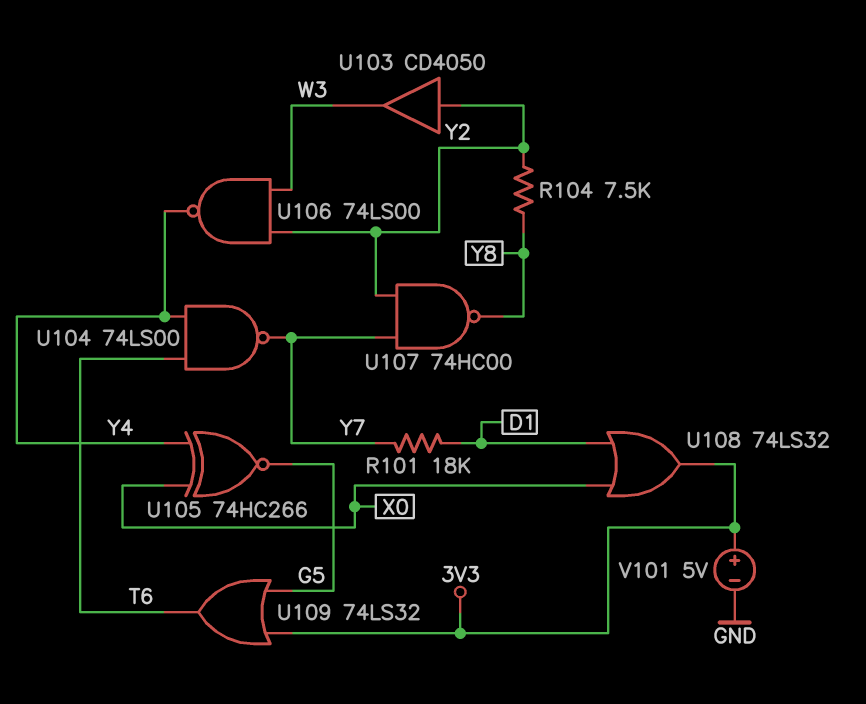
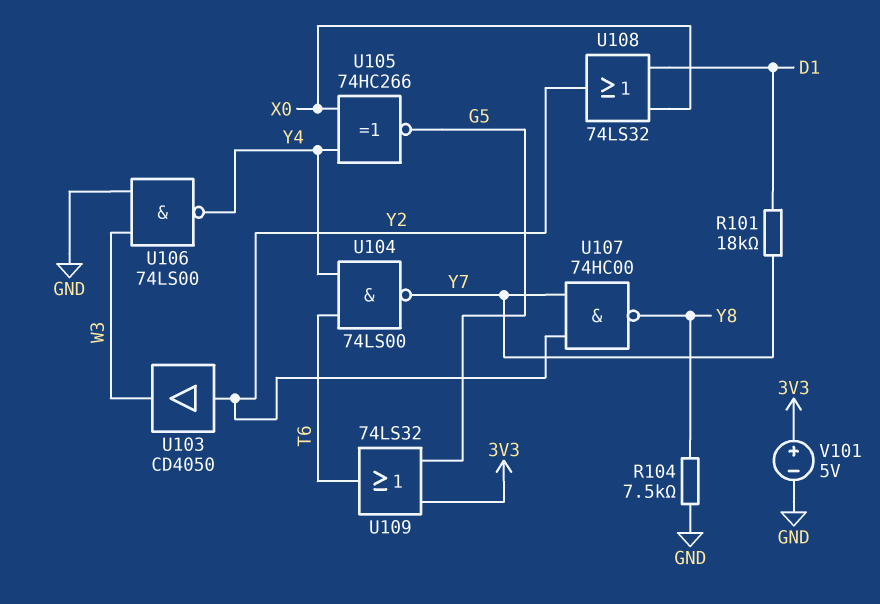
R104: 7.5k (Y2, Y8) -> 7.5k (GND, Y8)
U106: NAND 74LS00 (in W3, in Y2, out Y4) -> NAND 74LS00 (in GND, in W3, out Y4)
U108: OR 74LS32 (in D1, in X0, out 3V3) -> OR 74LS32 (in D1, in X0, out Y2)

